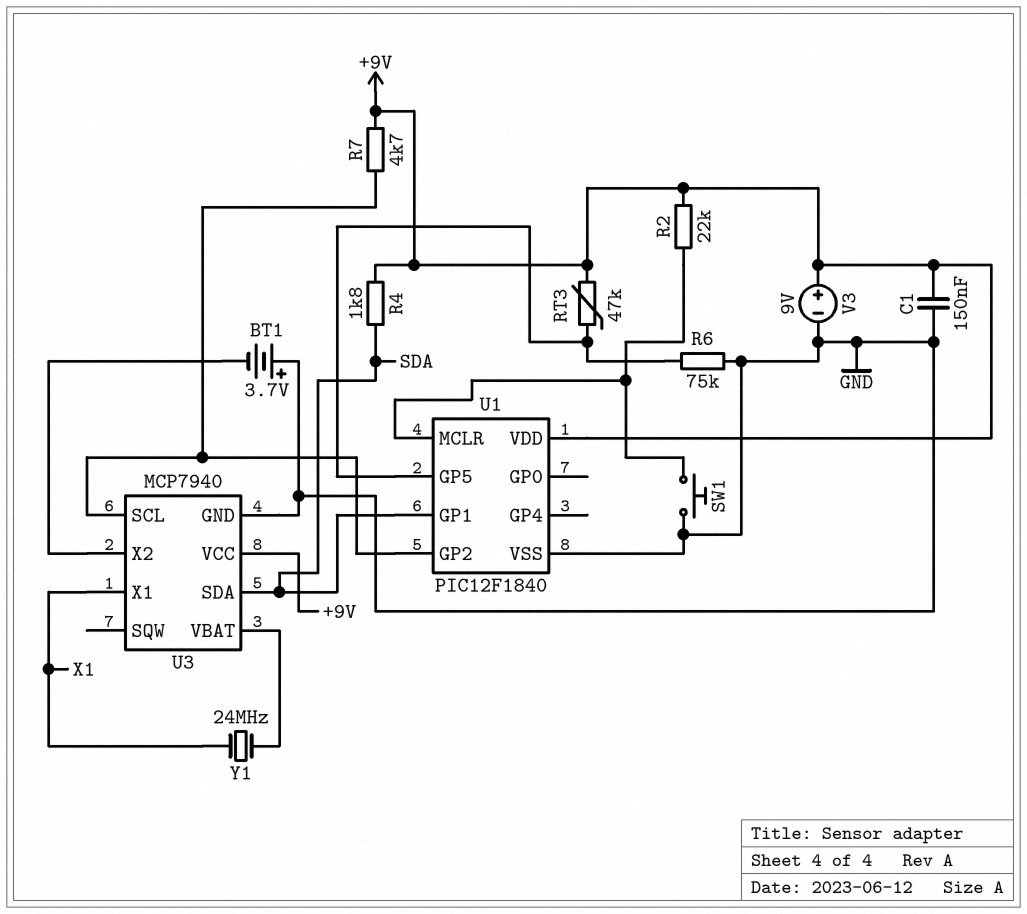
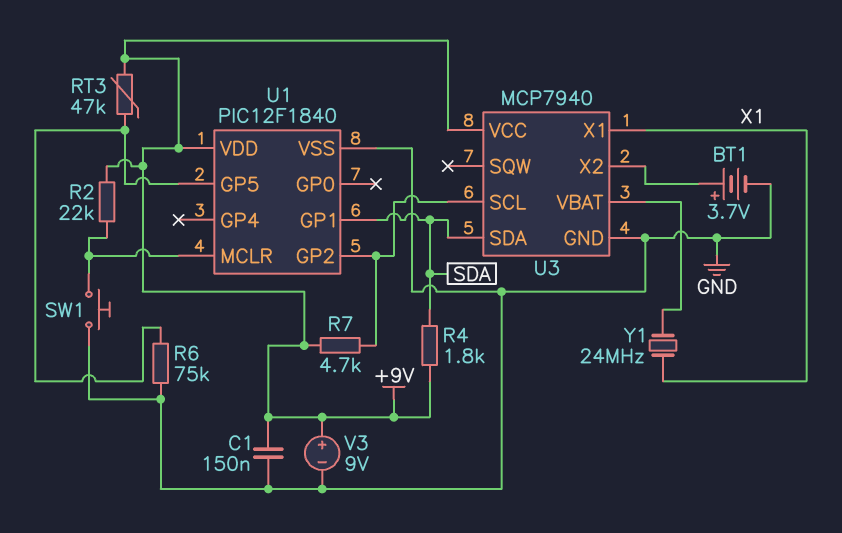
BT1: 3.7V (plus GND, minus U3/X2) -> 3.7V (plus U3/X2, minus GND)

